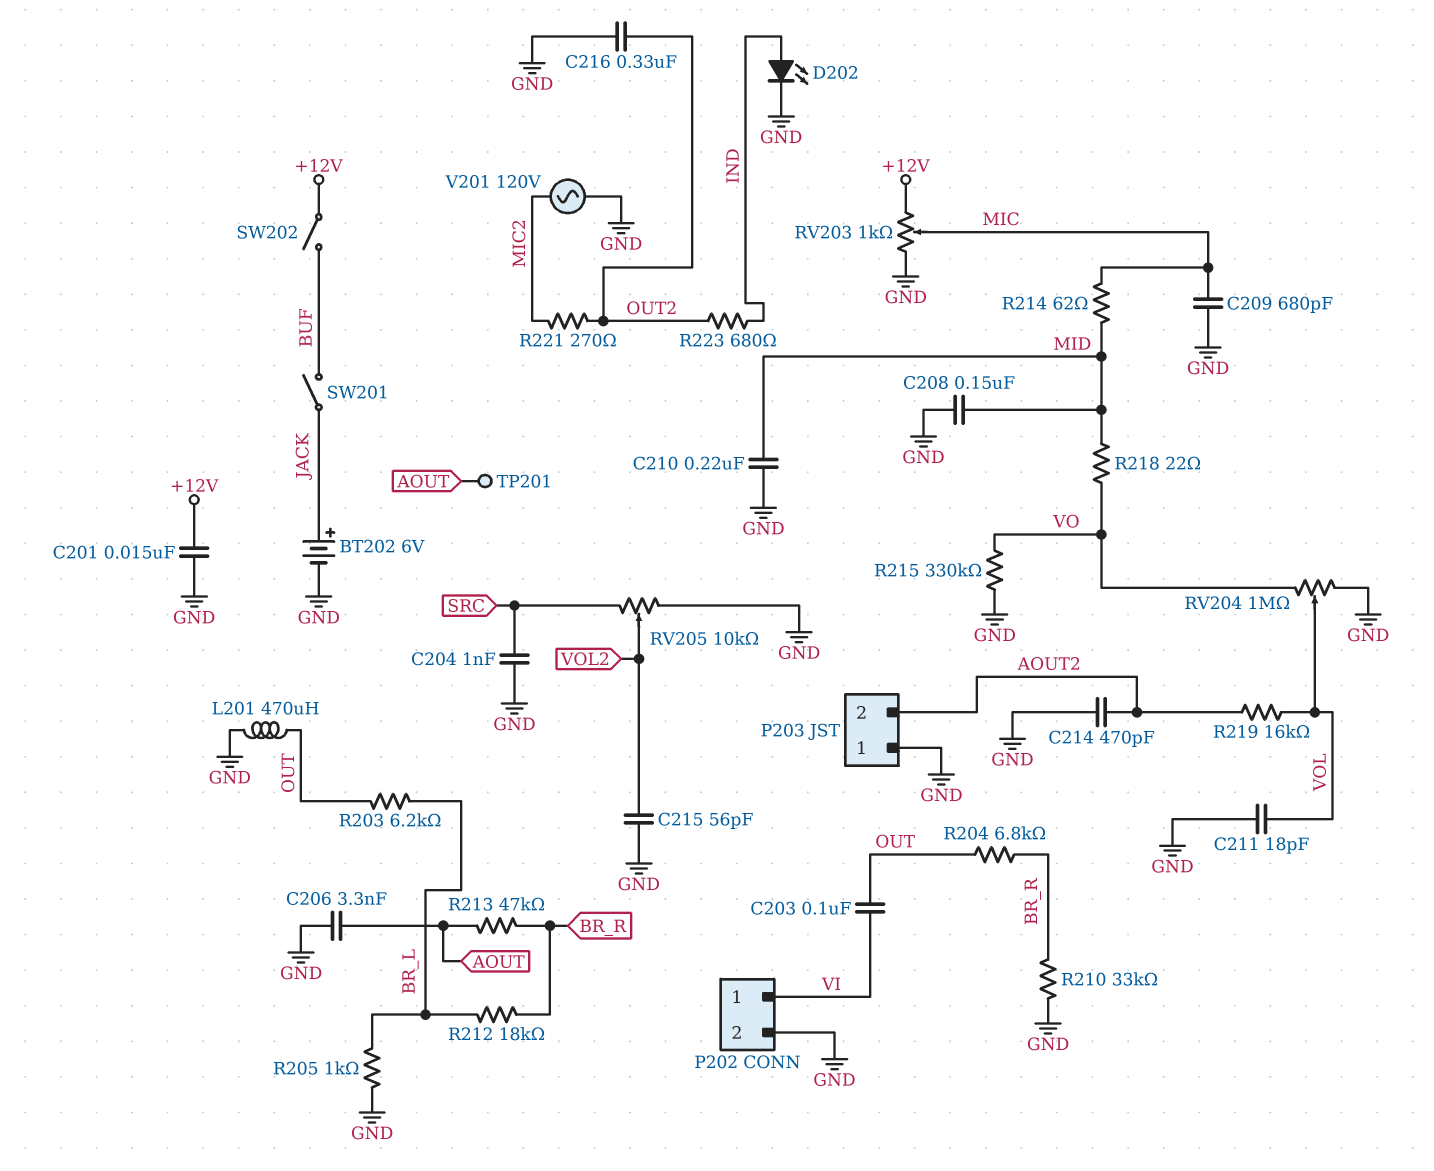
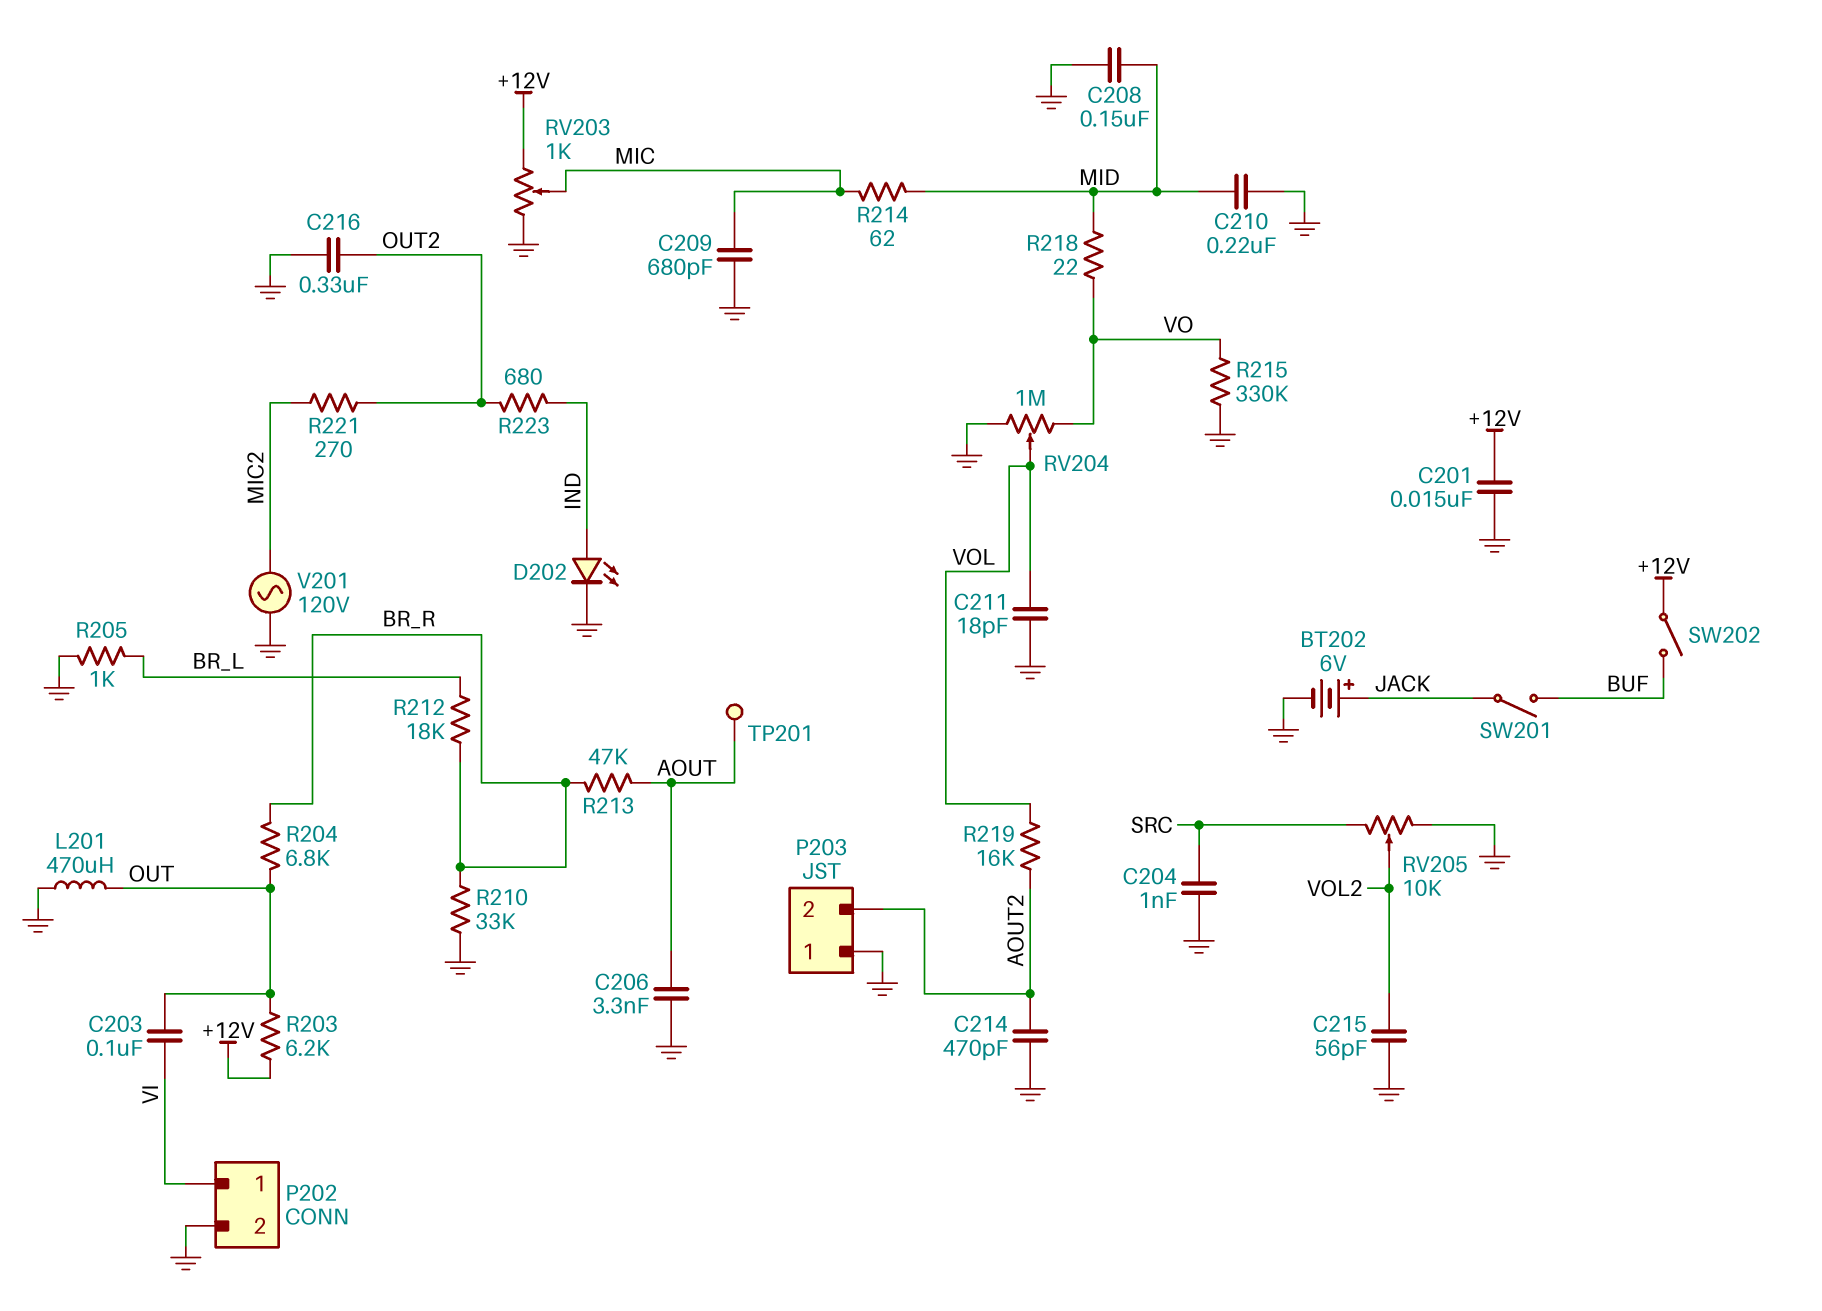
R203: 6.2k (BR_L, OUT) -> 6.2k (+12V, OUT)

